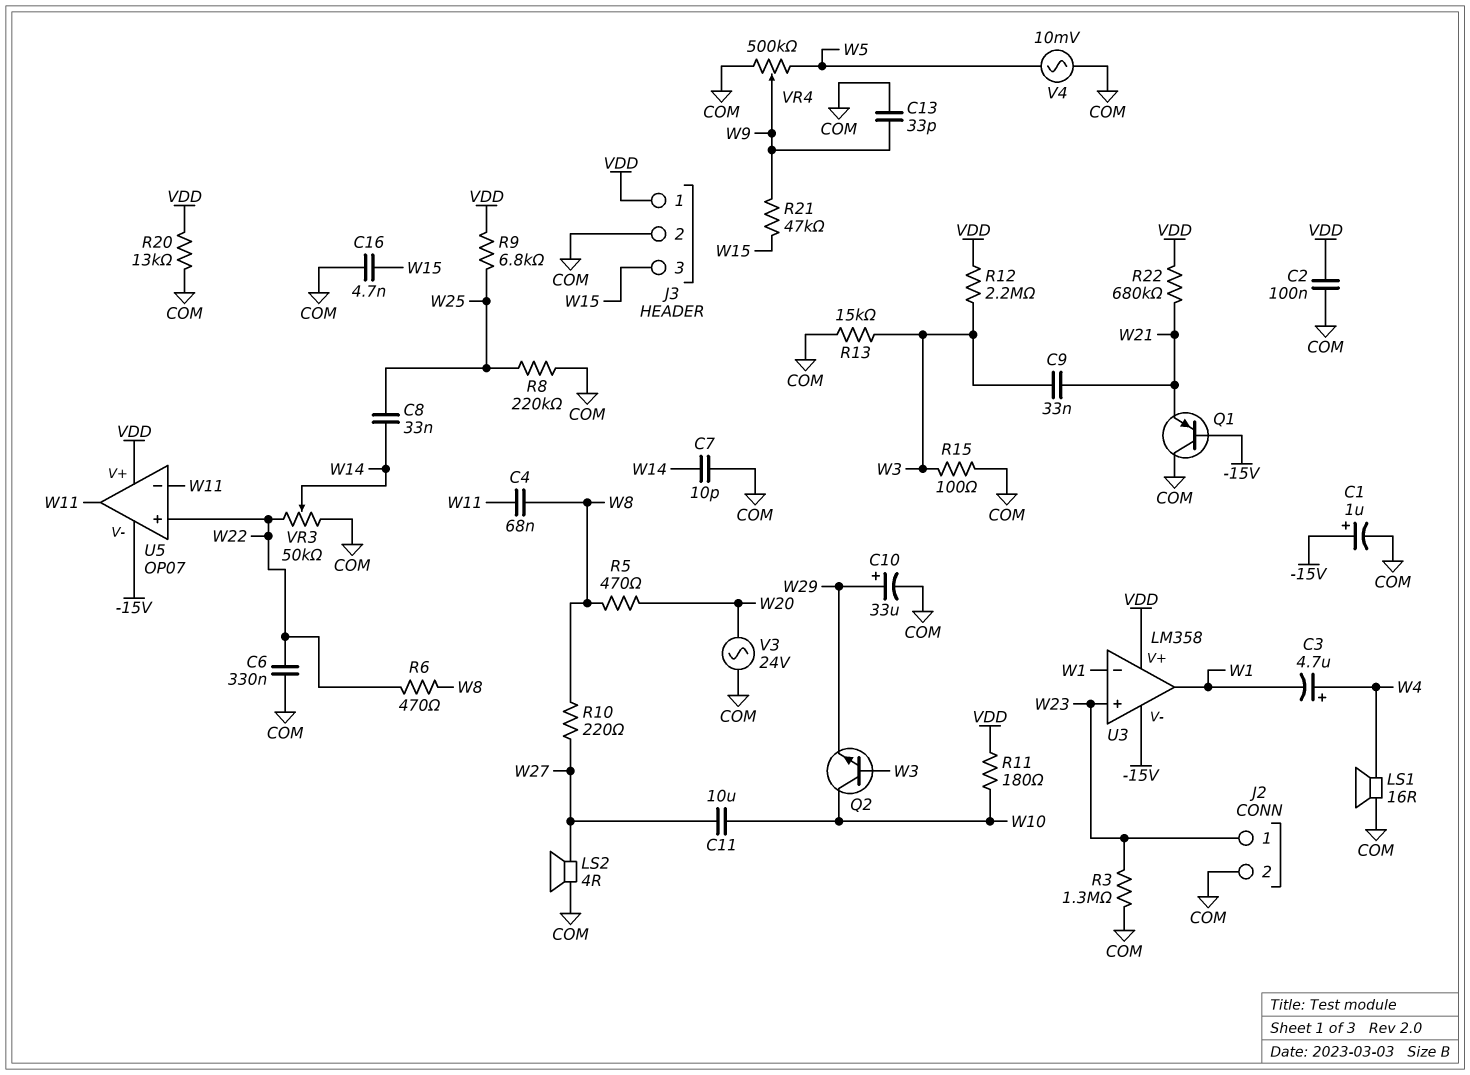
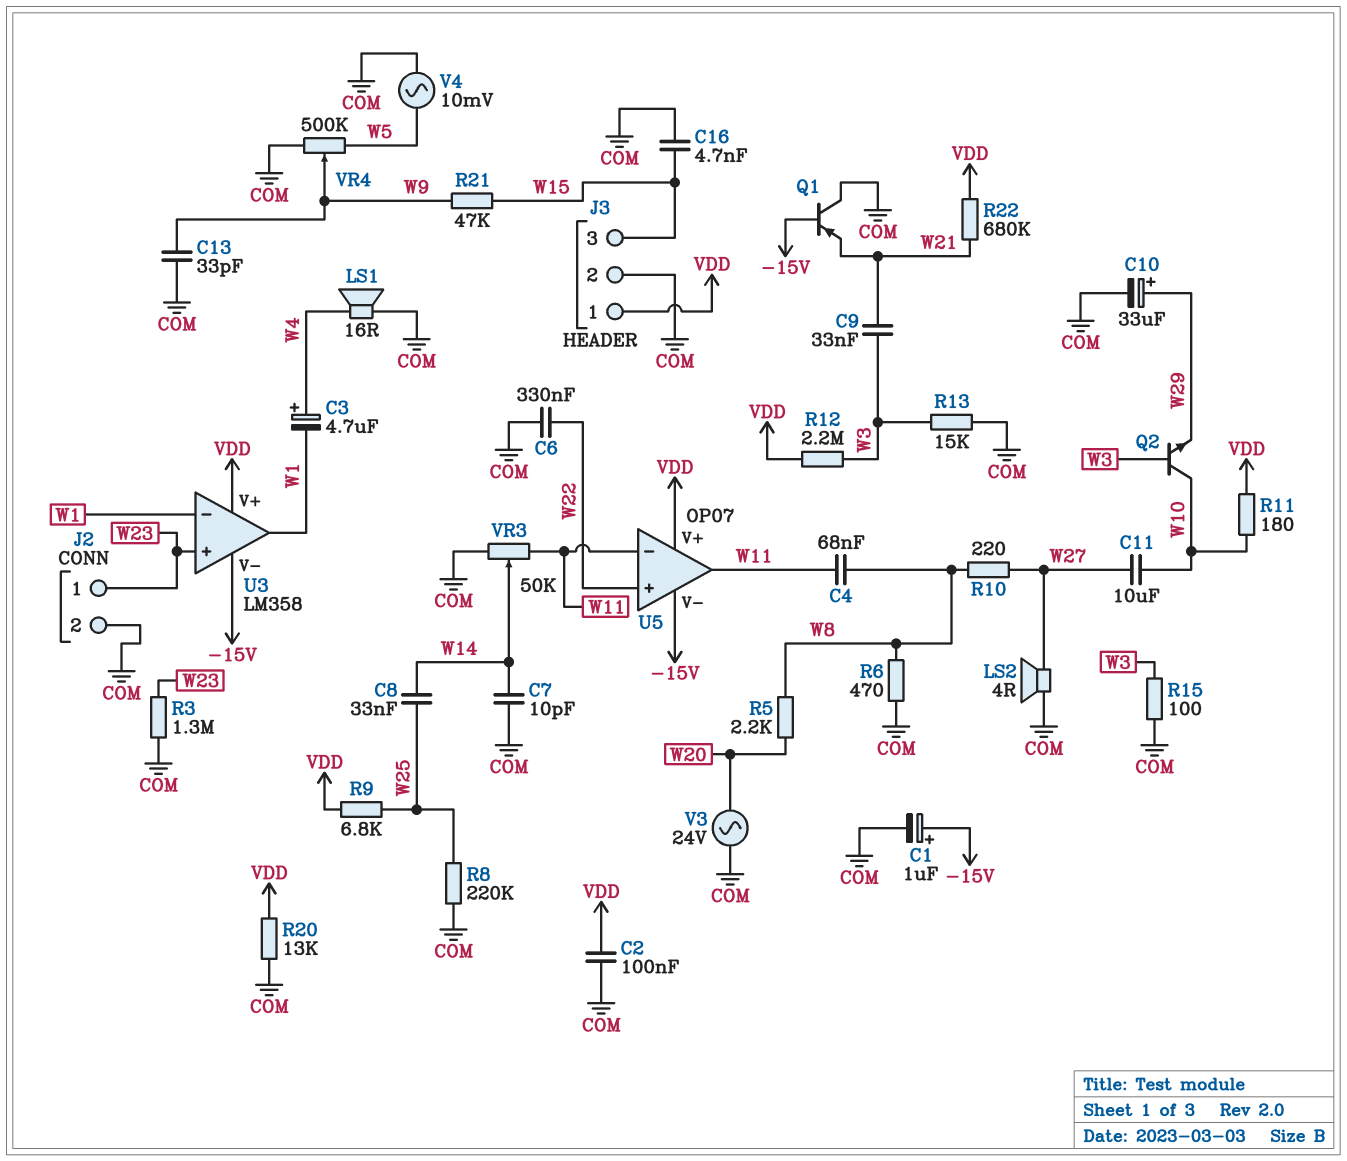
R5: 470 (W8, W20) -> 2.2k (W8, W20)
R6: 470 (W8, W22) -> 470 (COM, W8)
VR3: 50k (COM, W22, wiper W14) -> 50k (COM, W11, wiper W14)

